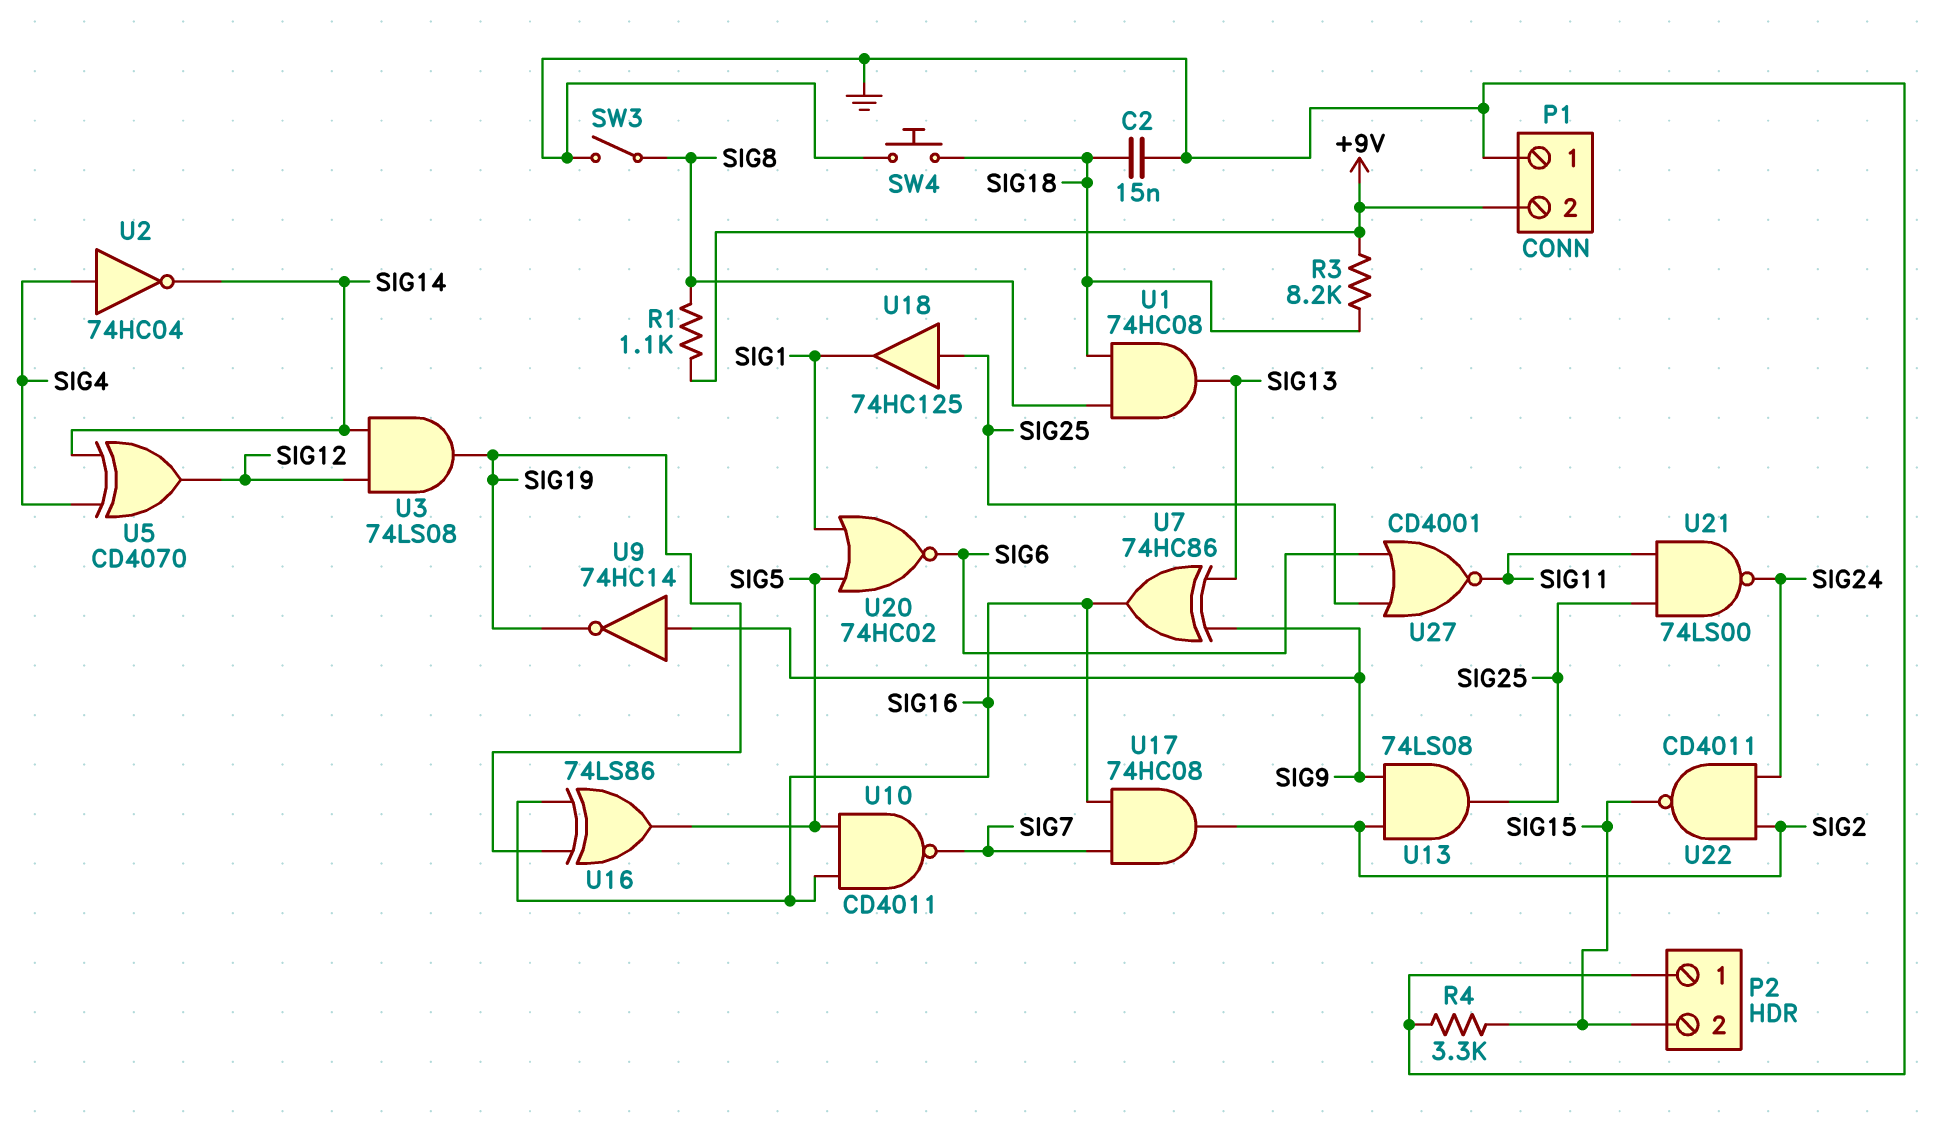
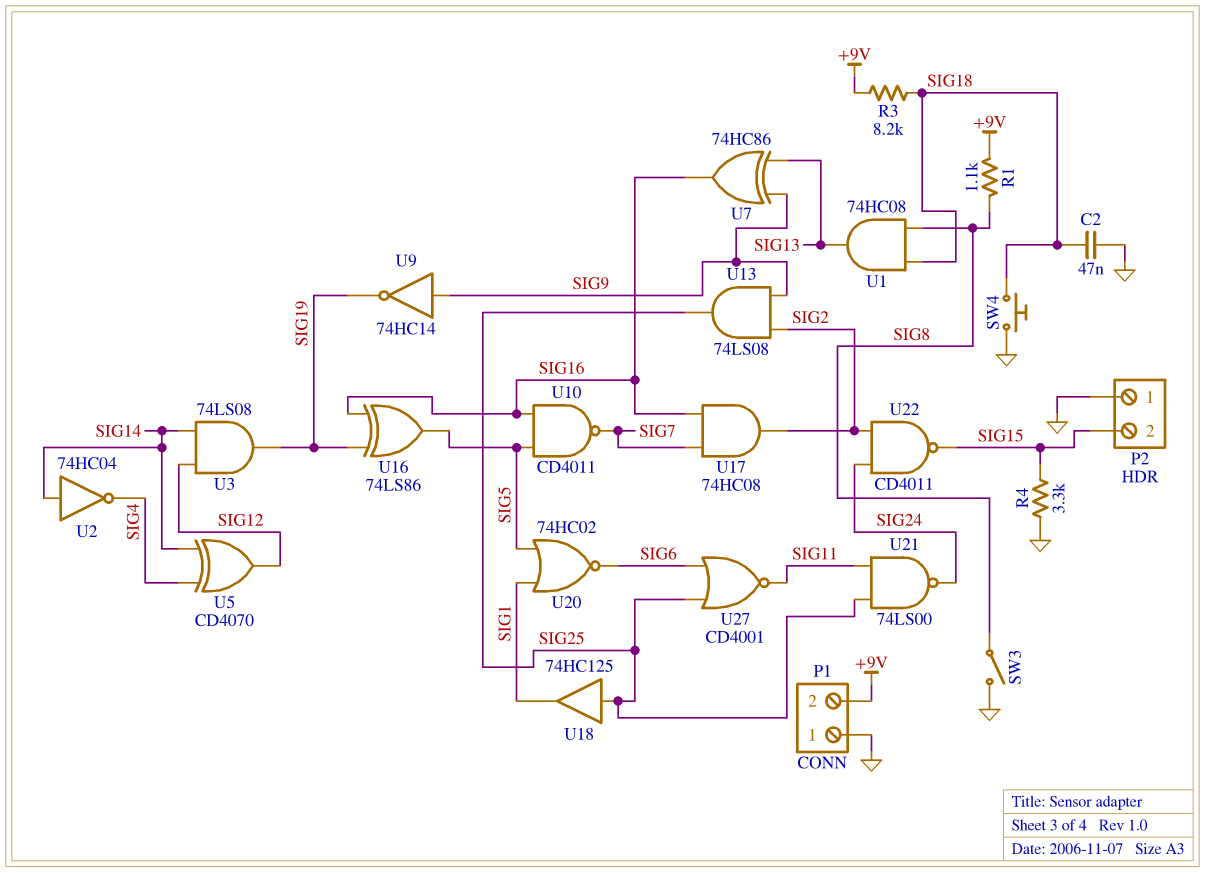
C2: 15nF (GND, SIG18) -> 47nF (GND, SIG18)
U2: NOT 74HC04 (in SIG4, out SIG14) -> NOT 74HC04 (in SIG14, out SIG4)

